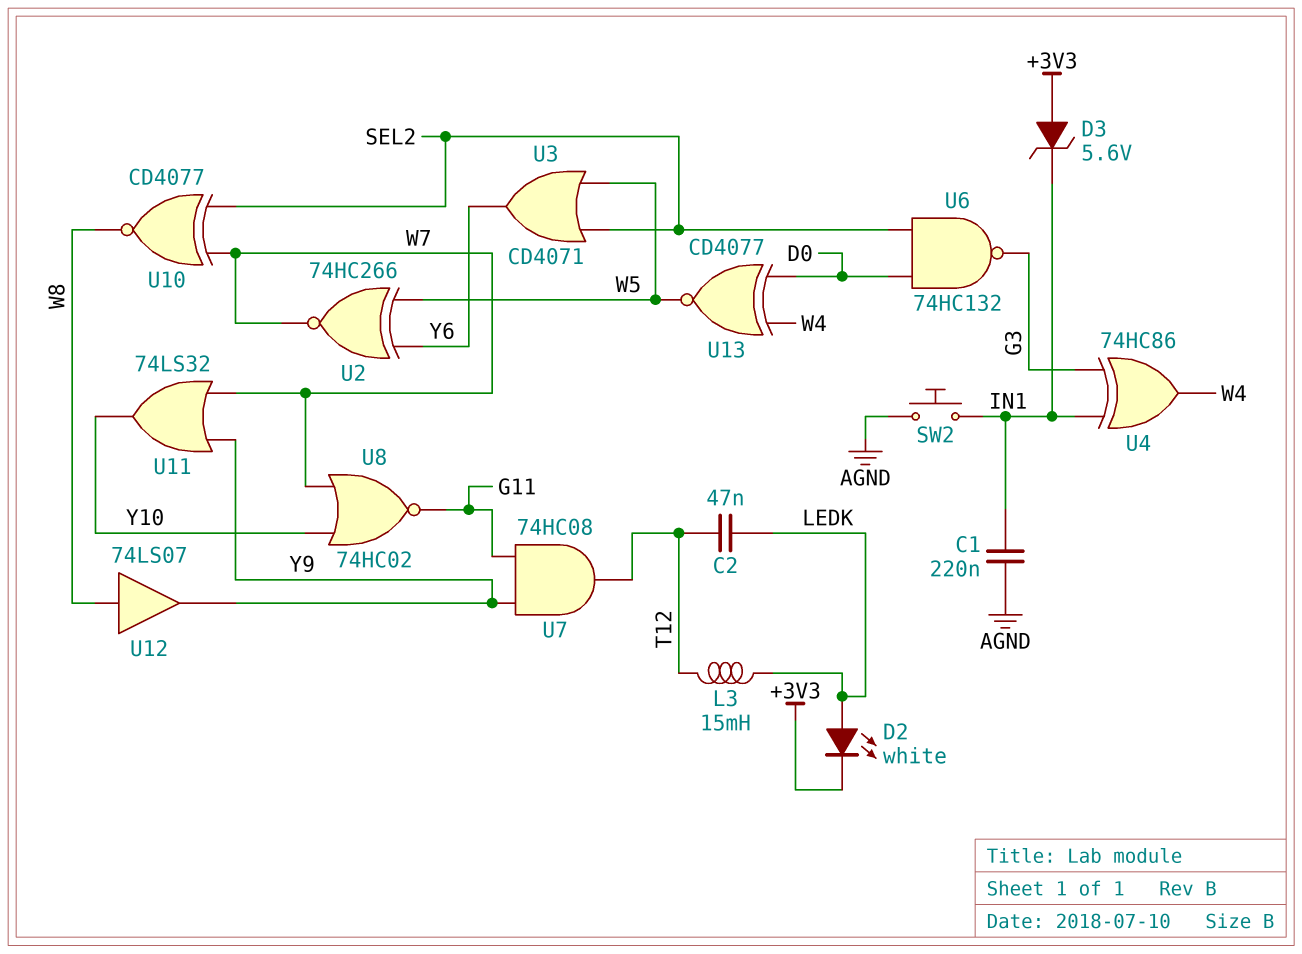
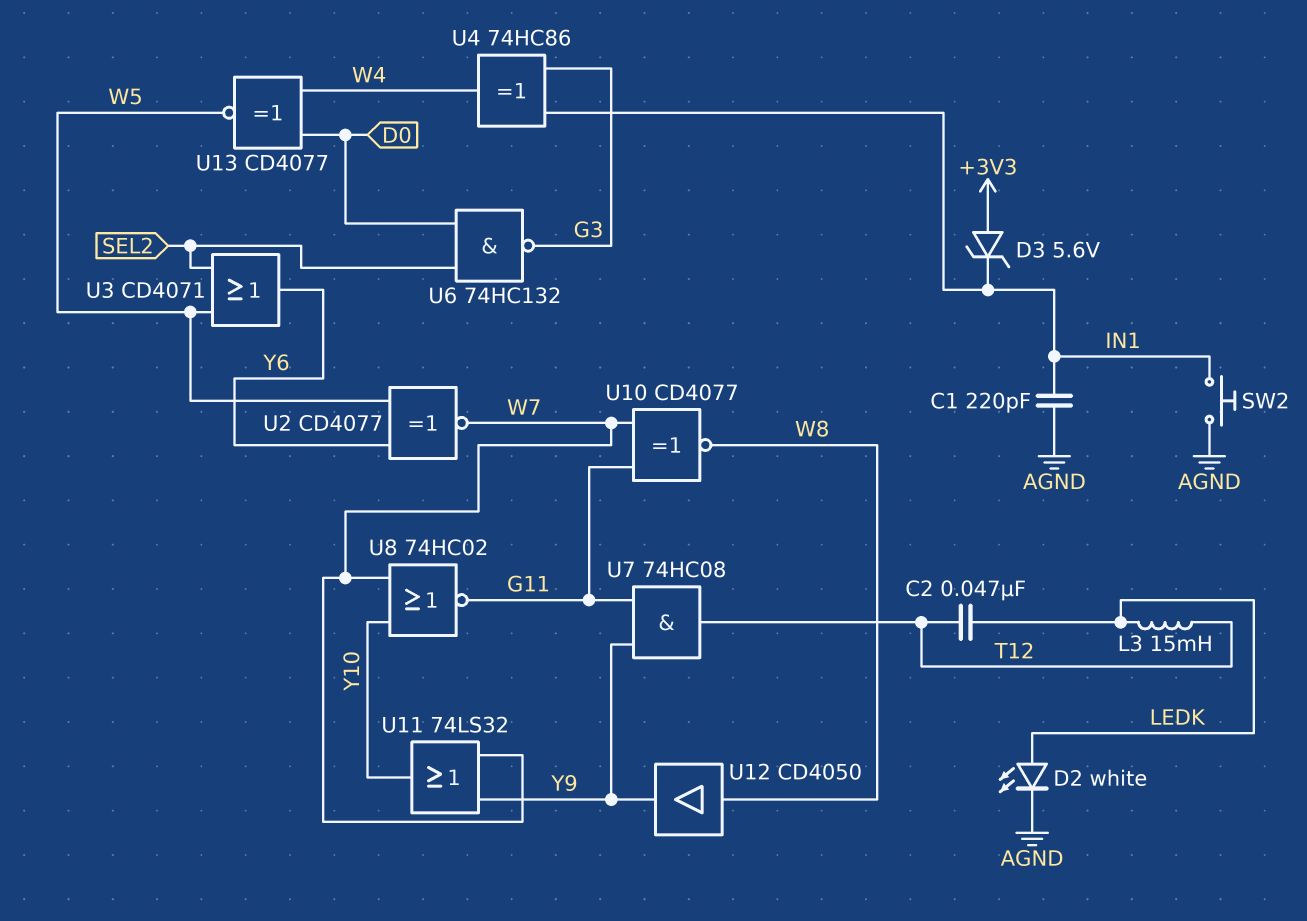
C1: 220nF (AGND, IN1) -> 220pF (AGND, IN1)
D2: LED white (A LEDK, K +3V3) -> LED white (A LEDK, K AGND)
U2: XNOR 74HC266 (in W5, in Y6, out W7) -> XNOR CD4077 (in W5, in Y6, out W7)
U10: XNOR CD4077 (in SEL2, in W7, out W8) -> XNOR CD4077 (in G11, in W7, out W8)
U12: buffer 74LS07 (in W8, out Y9) -> buffer CD4050 (in W8, out Y9)

